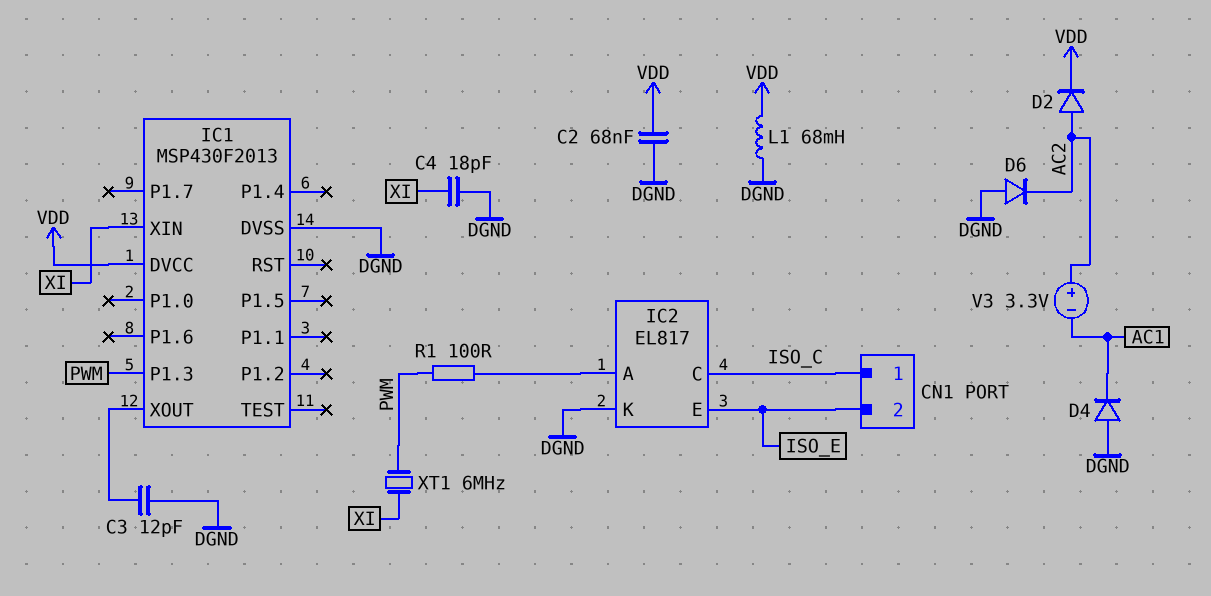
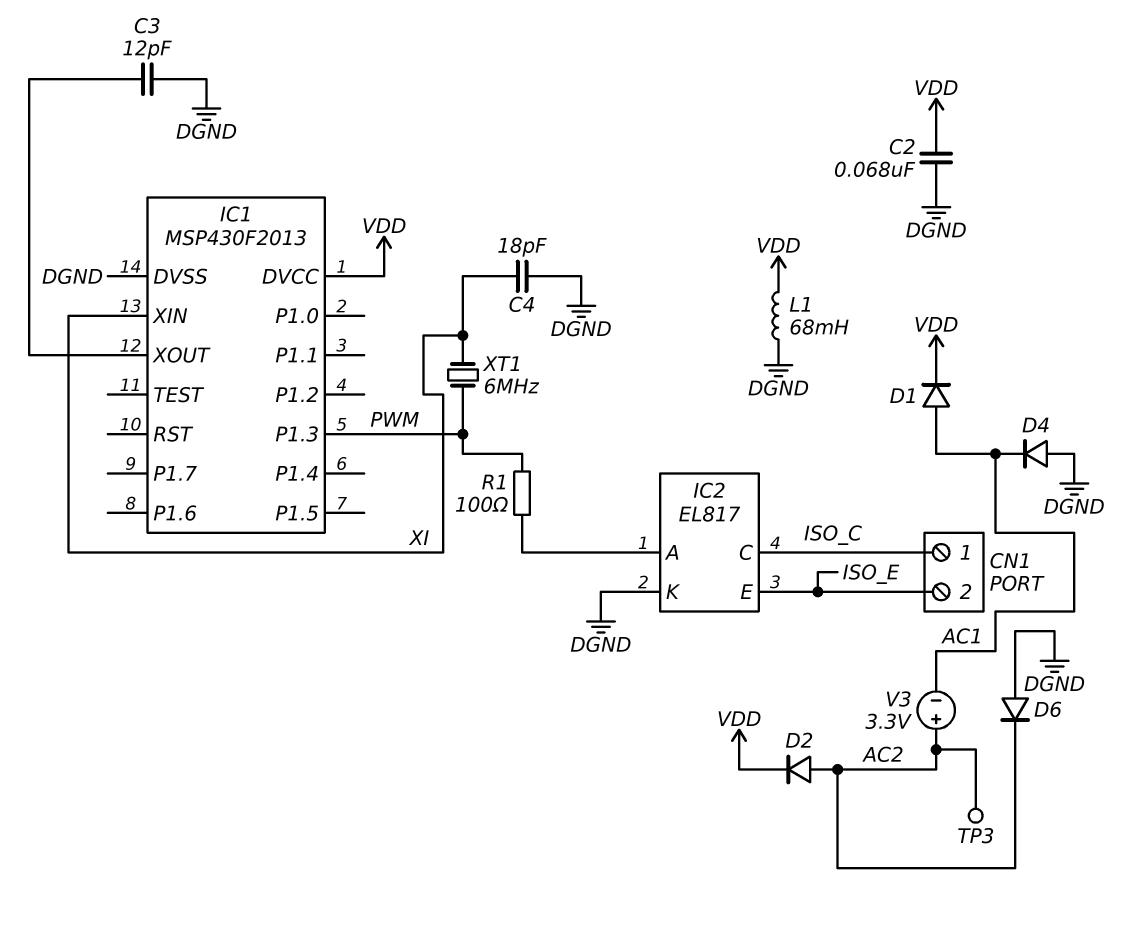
D1: none -> diode (A AC1, K VDD)
TP3: none -> test point (AC2)

